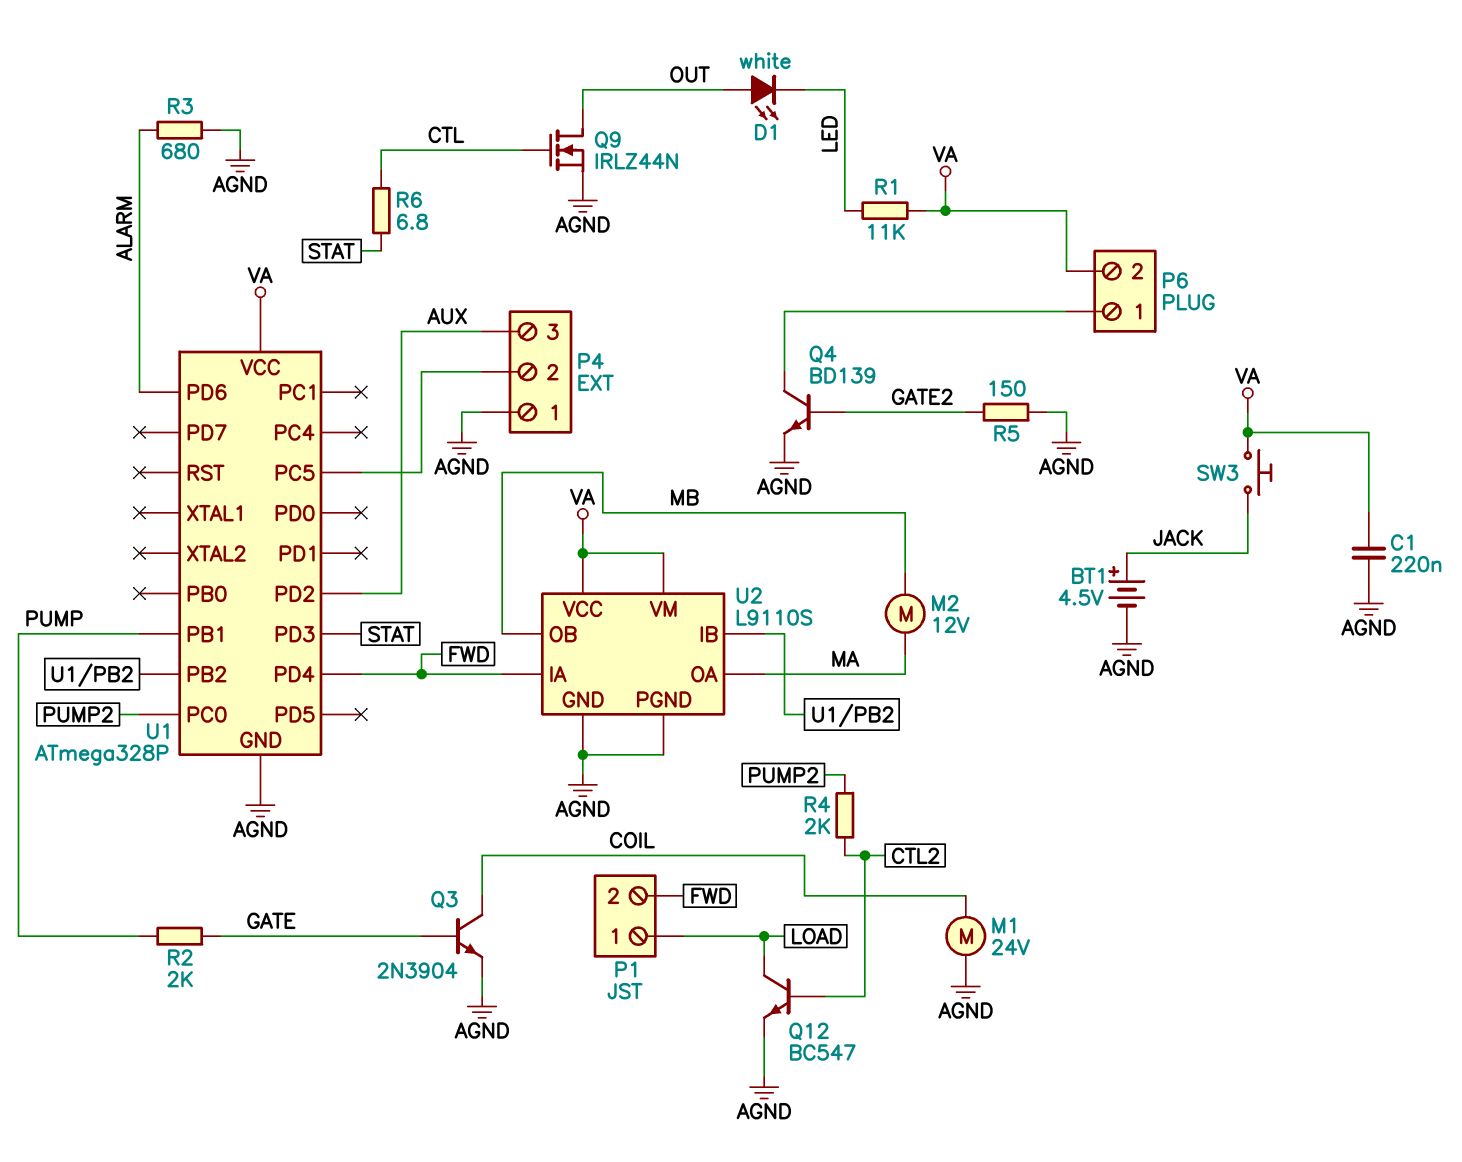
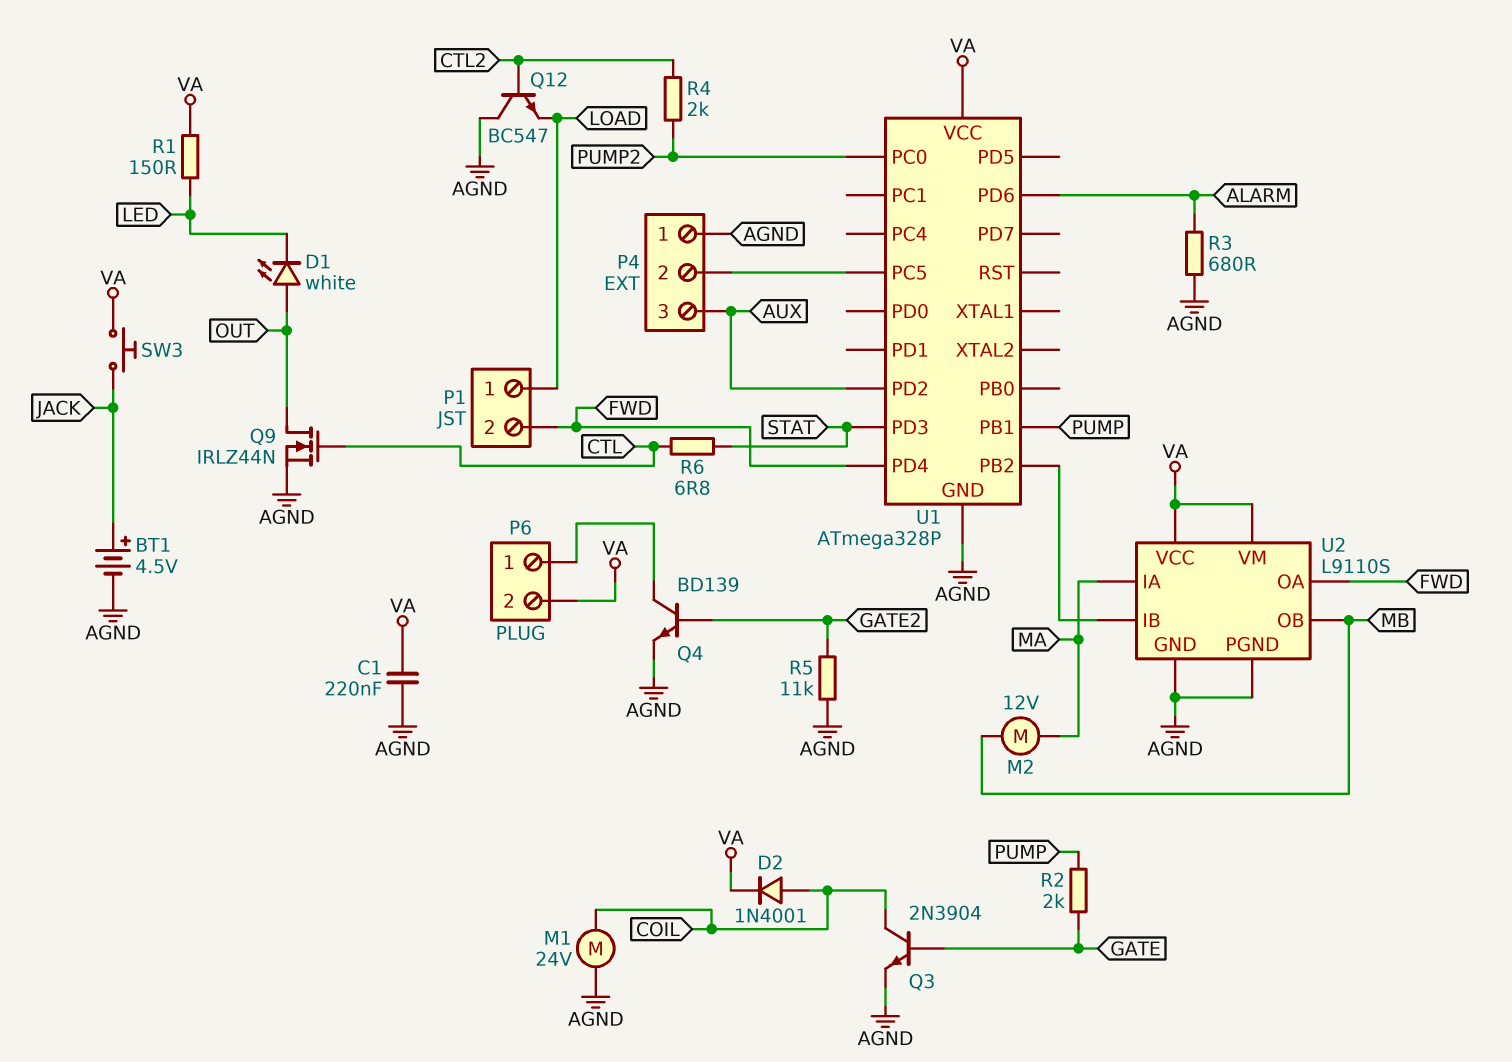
D2: none -> diode 1N4001 (A COIL, K VA)
Q12: NPN BC547 (B CTL2, C LOAD, E AGND) -> NPN BC547 (B CTL2, C AGND, E LOAD)
R1: 11k (LED, VA) -> 150 (LED, VA)
R5: 150 (AGND, GATE2) -> 11k (AGND, GATE2)
U2 pin IA: FWD -> MA
U2 pin OA: MA -> FWD

